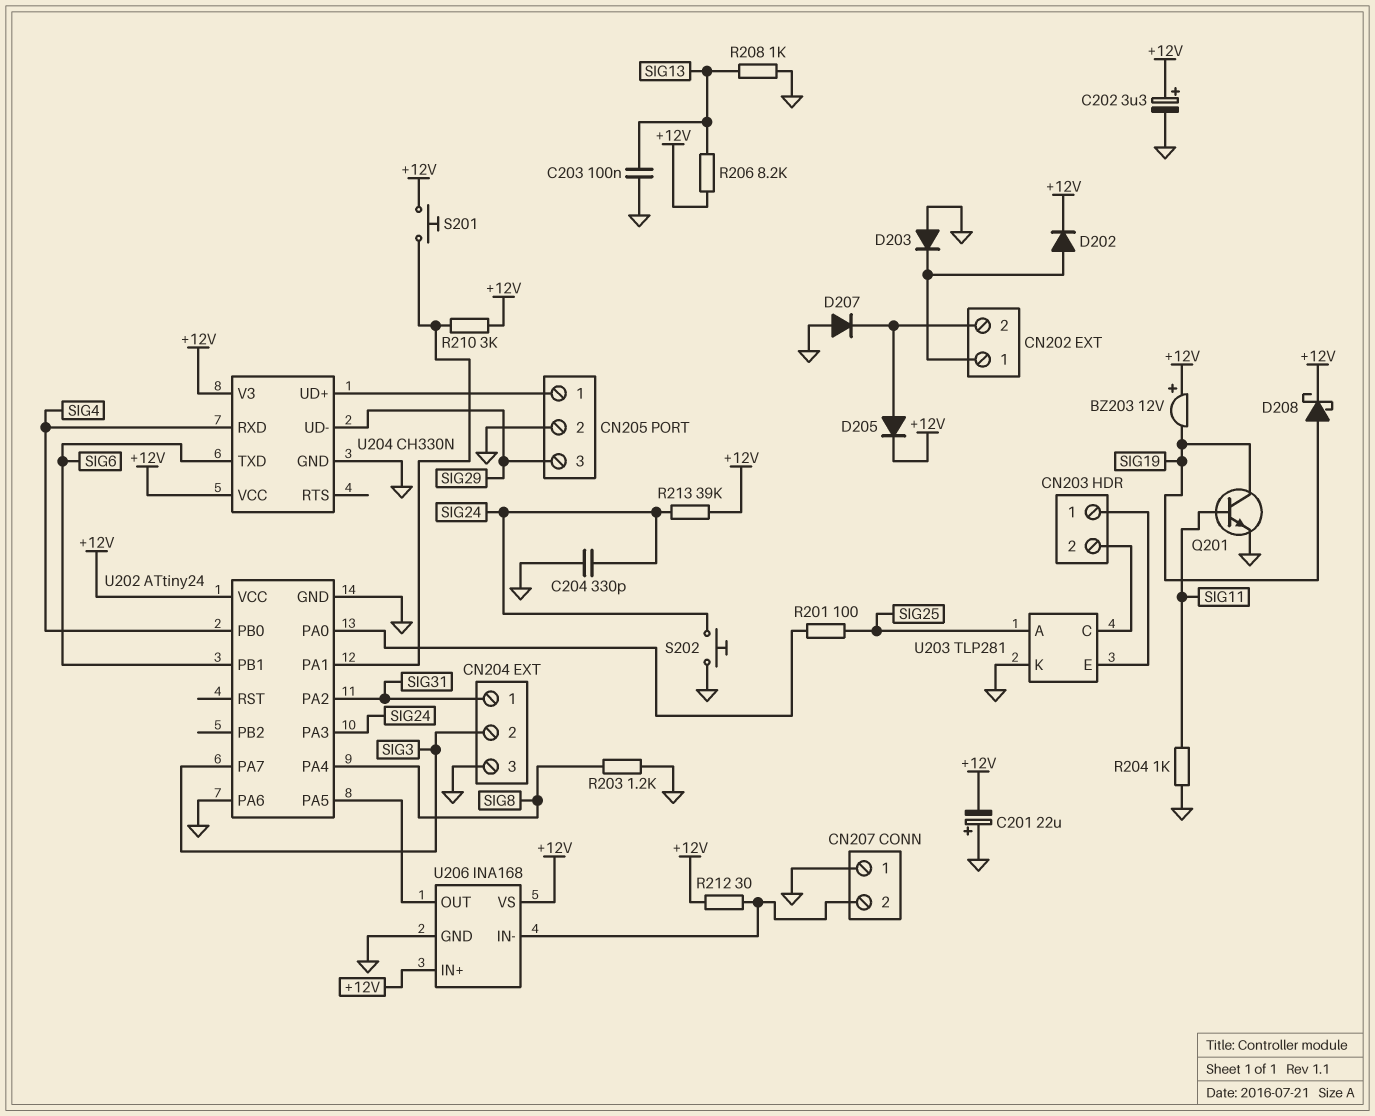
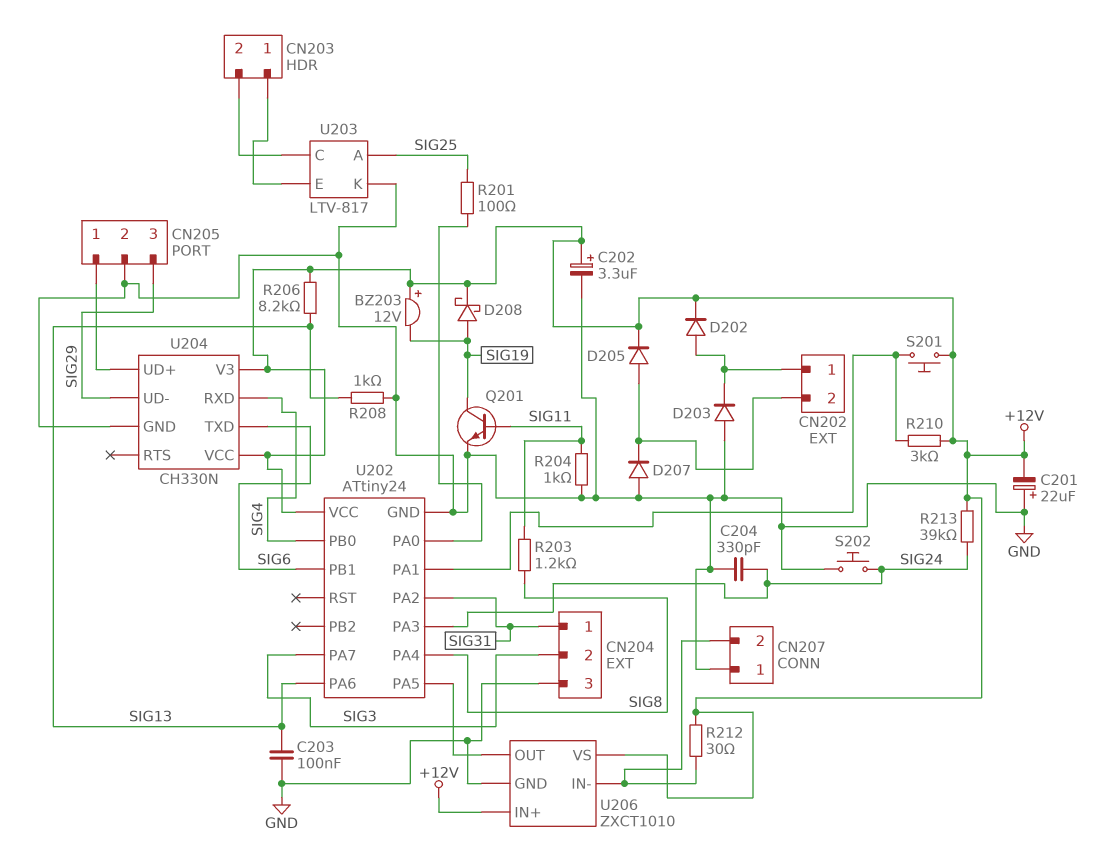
R203: 1.2k (GND, SIG8) -> 1.2k (SIG8, SIG11)
U202 pin PA6: GND -> SIG13
U203: TLP281 -> LTV-817
U206: INA168 -> ZXCT1010

